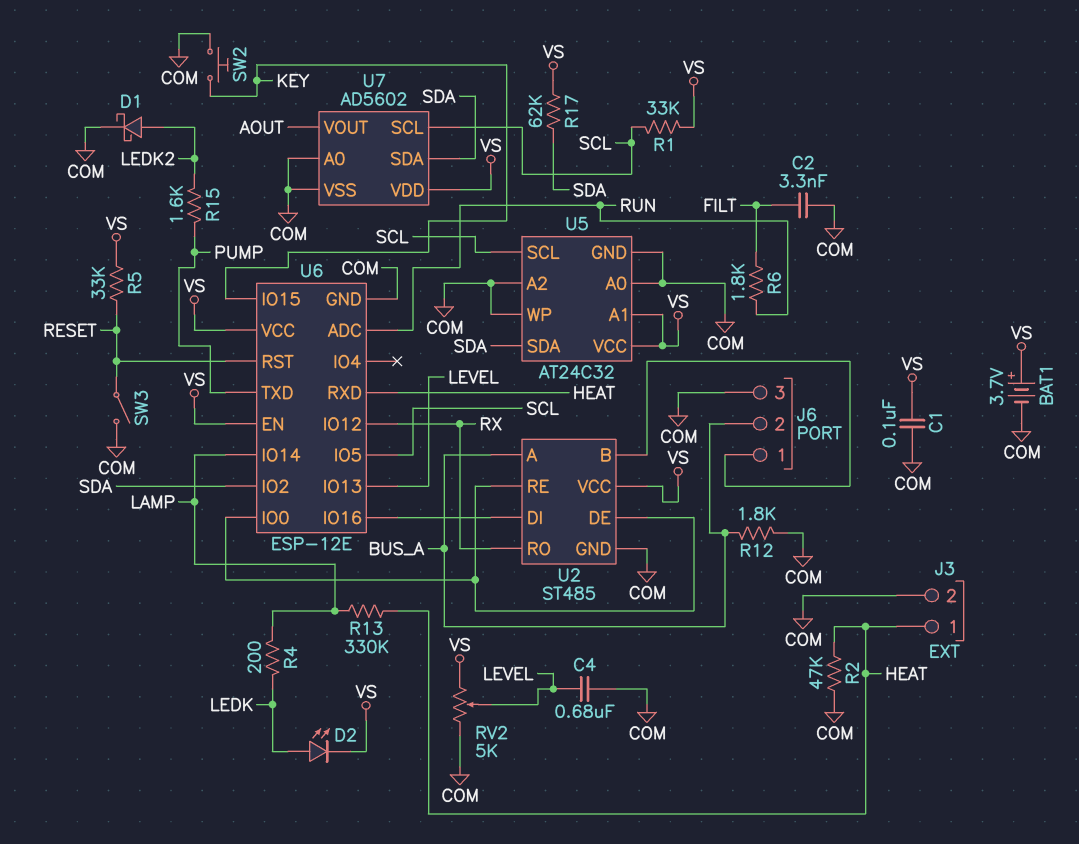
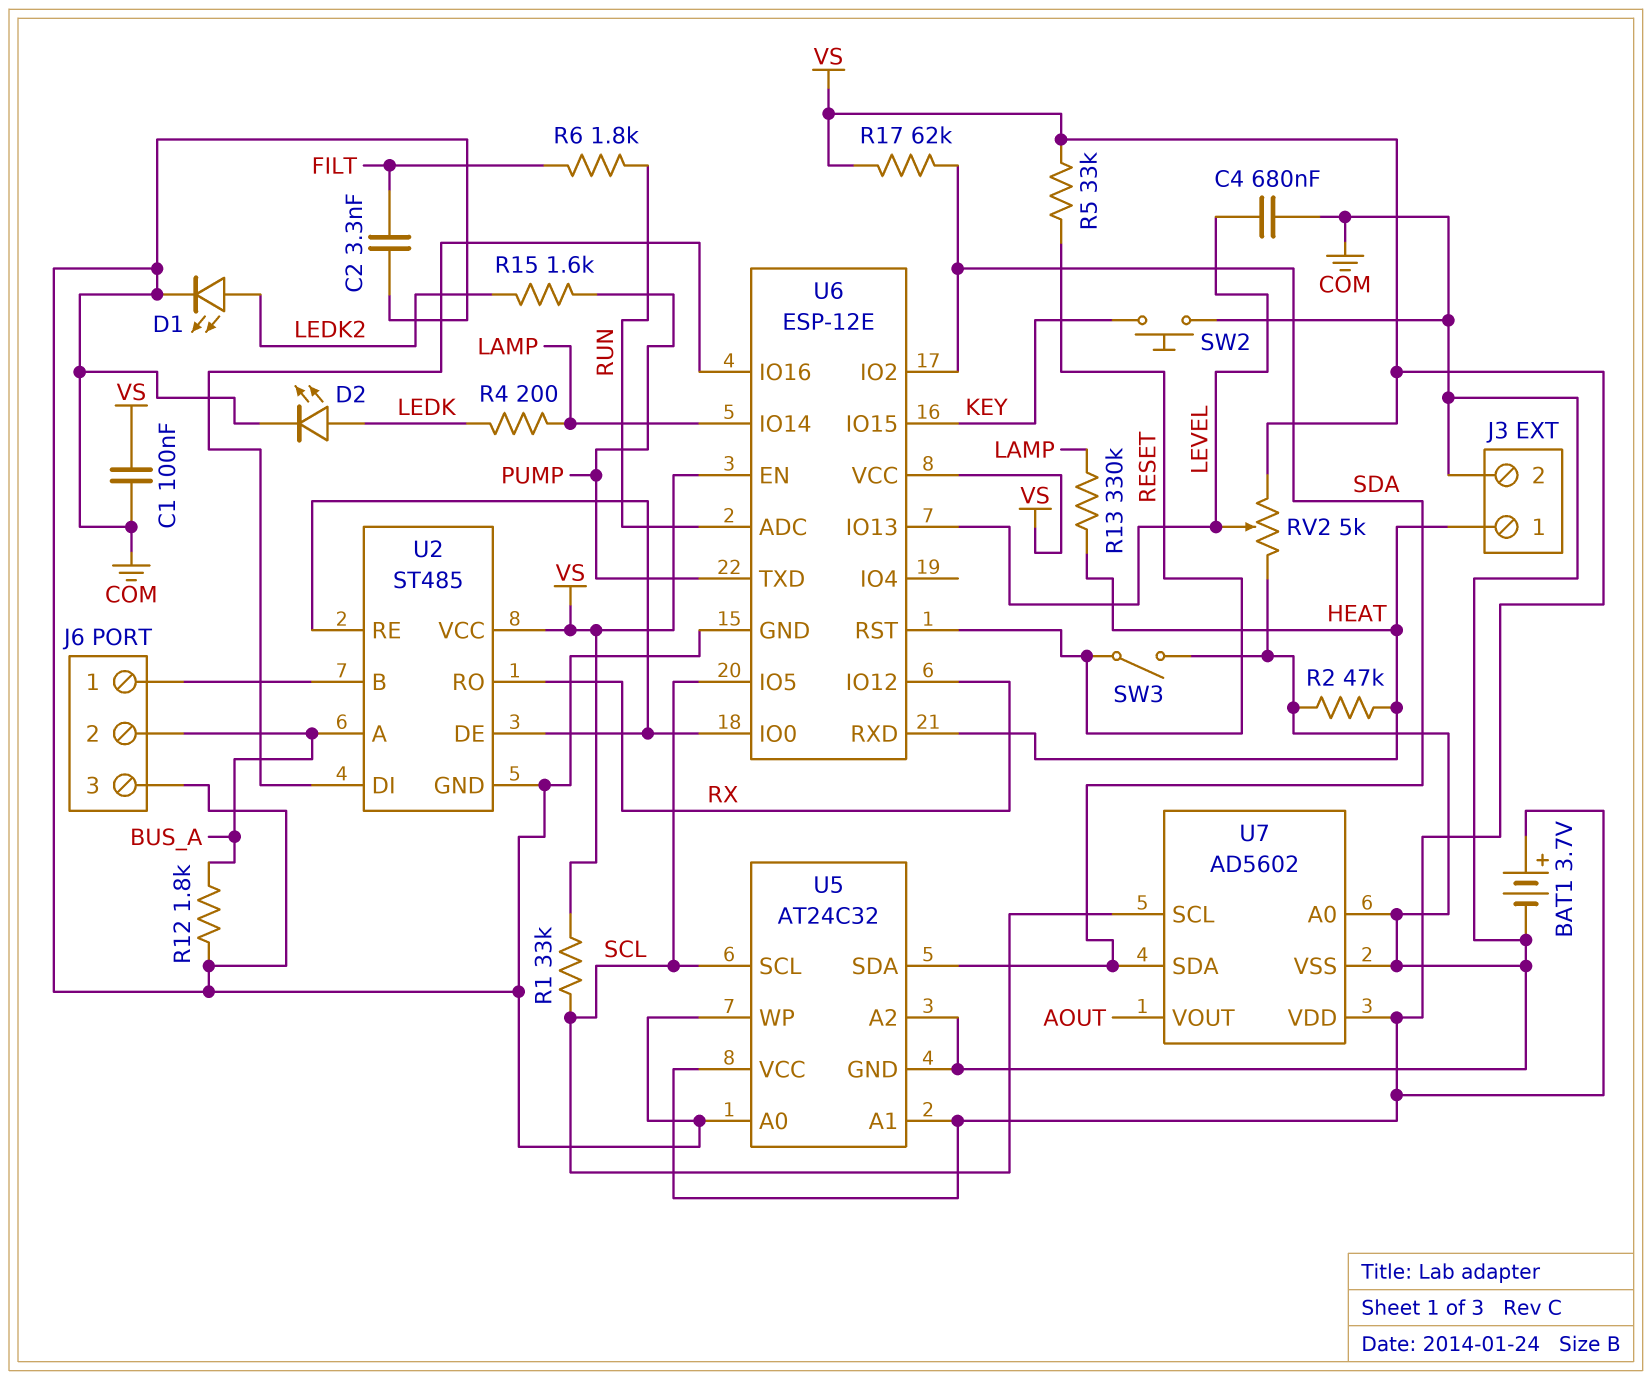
D1: schottky (A LEDK2, K COM) -> LED (A LEDK2, K COM)
D2: LED (A LEDK, K VS) -> LED (A LEDK, K COM)

